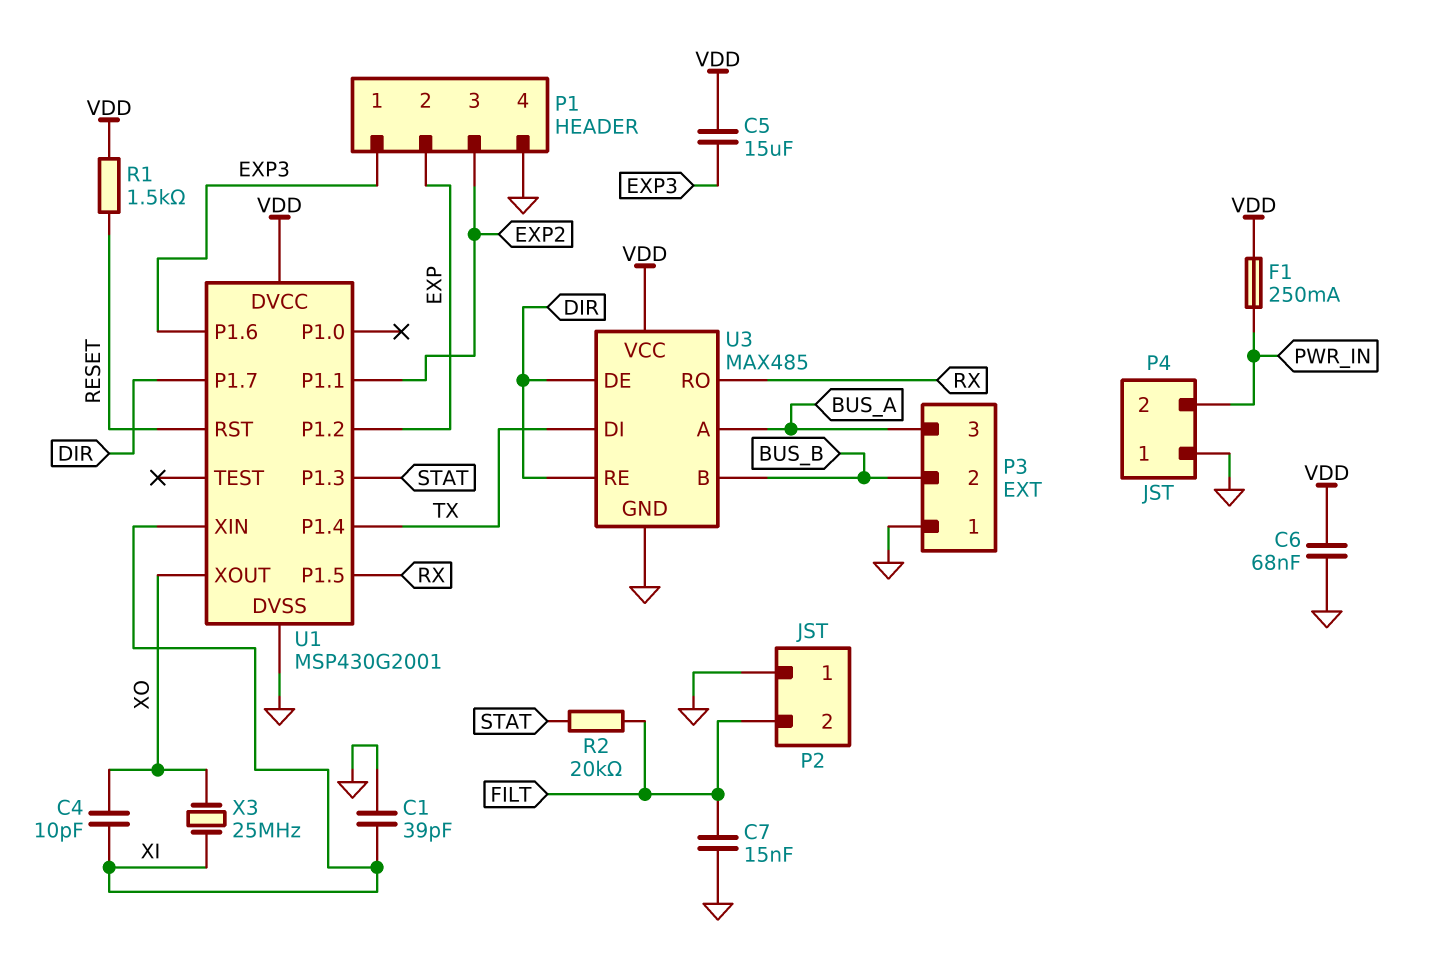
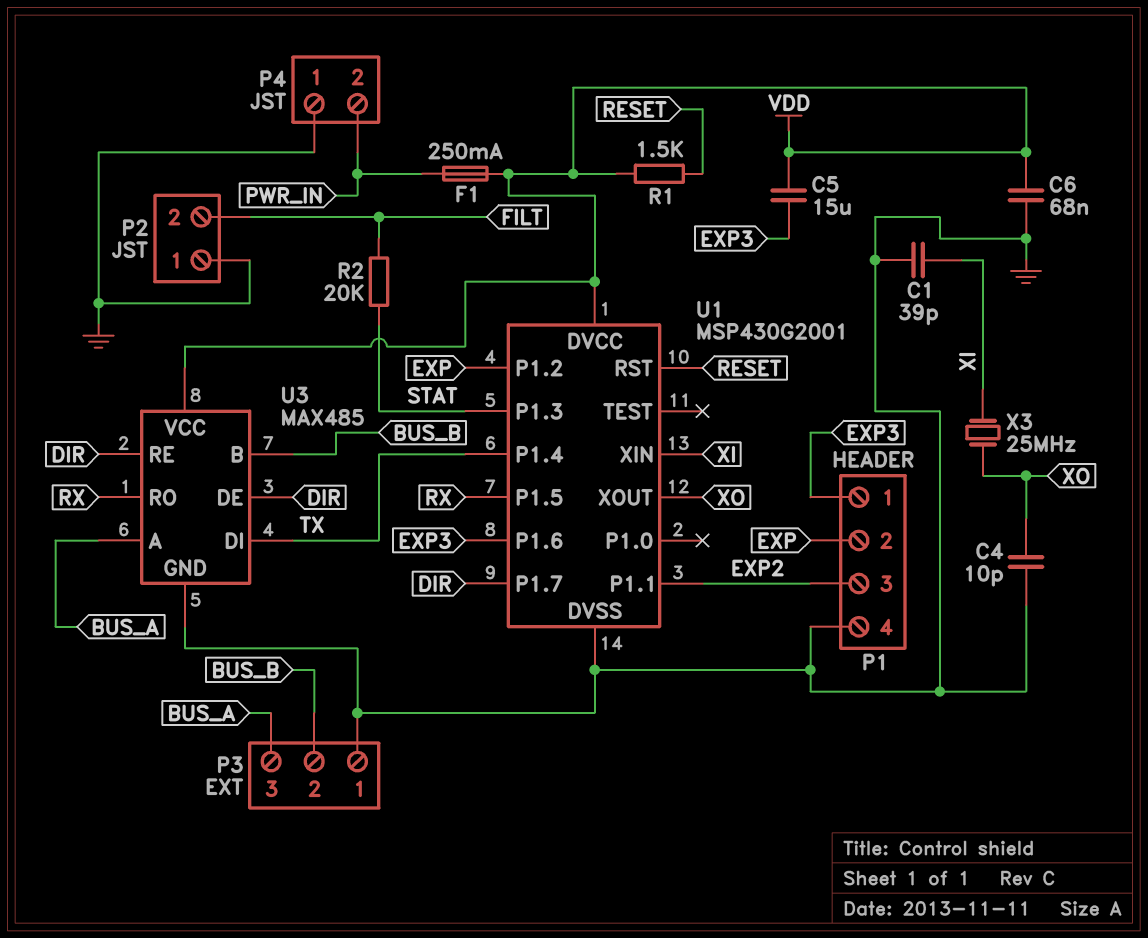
C4: 10pF (XI, XO) -> 10pF (GND, XO)
C7: 15nF (FILT, GND) -> none

